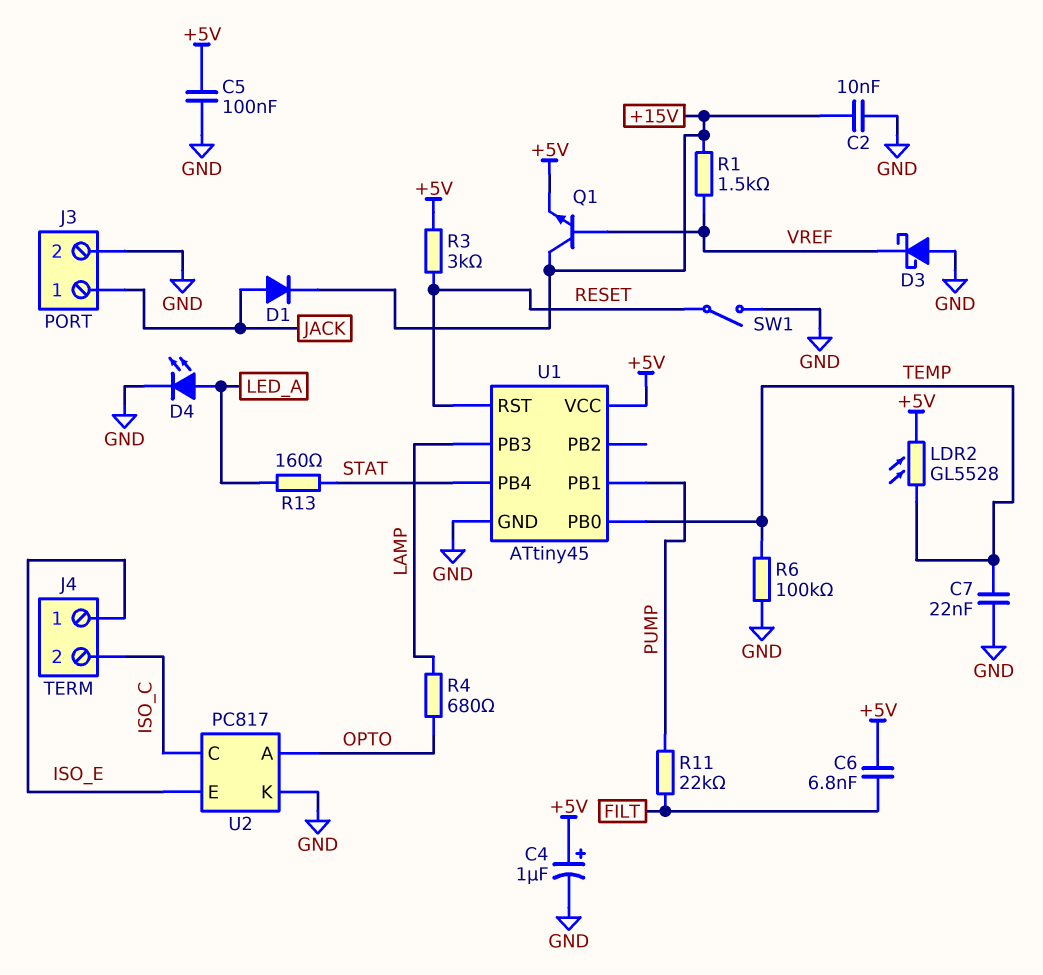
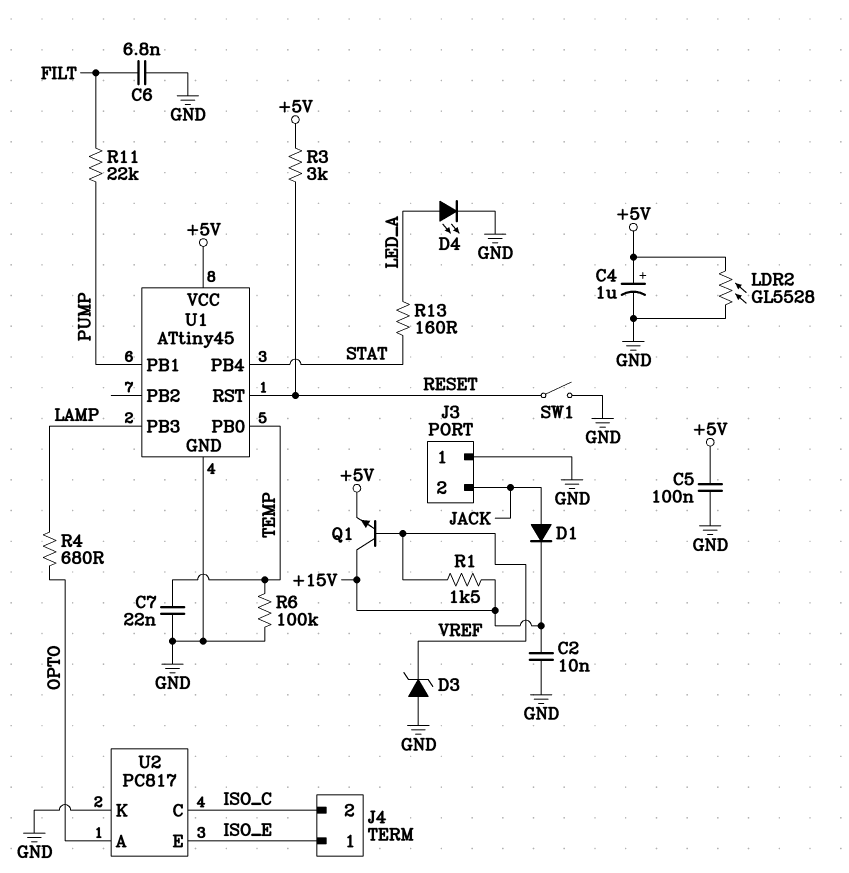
C6: 6.8nF (+5V, FILT) -> 6.8nF (FILT, GND)
D3: schottky (A GND, K VREF) -> zener (A GND, K VREF)
J3 pin 1: JACK -> GND
J3 pin 2: GND -> JACK
LDR2: GL5528 (+5V, TEMP) -> GL5528 (+5V, GND)

